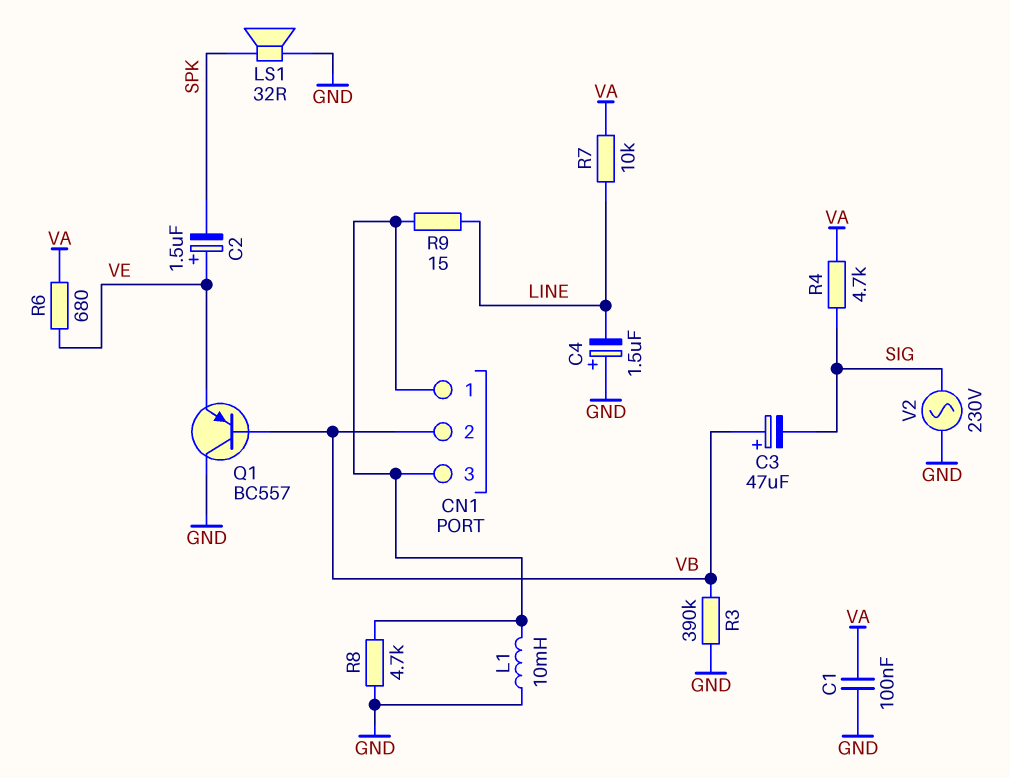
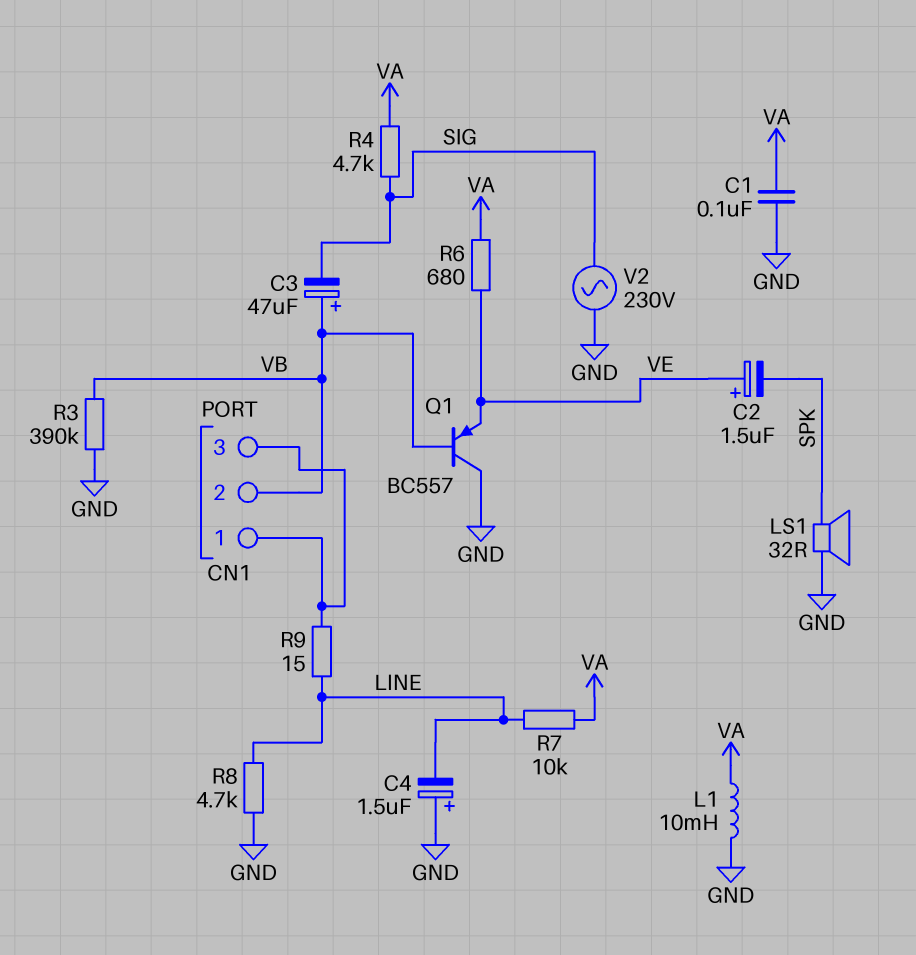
L1: 10mH (CN1/1, GND) -> 10mH (GND, VA)
R8: 4.7k (CN1/1, GND) -> 4.7k (GND, LINE)

